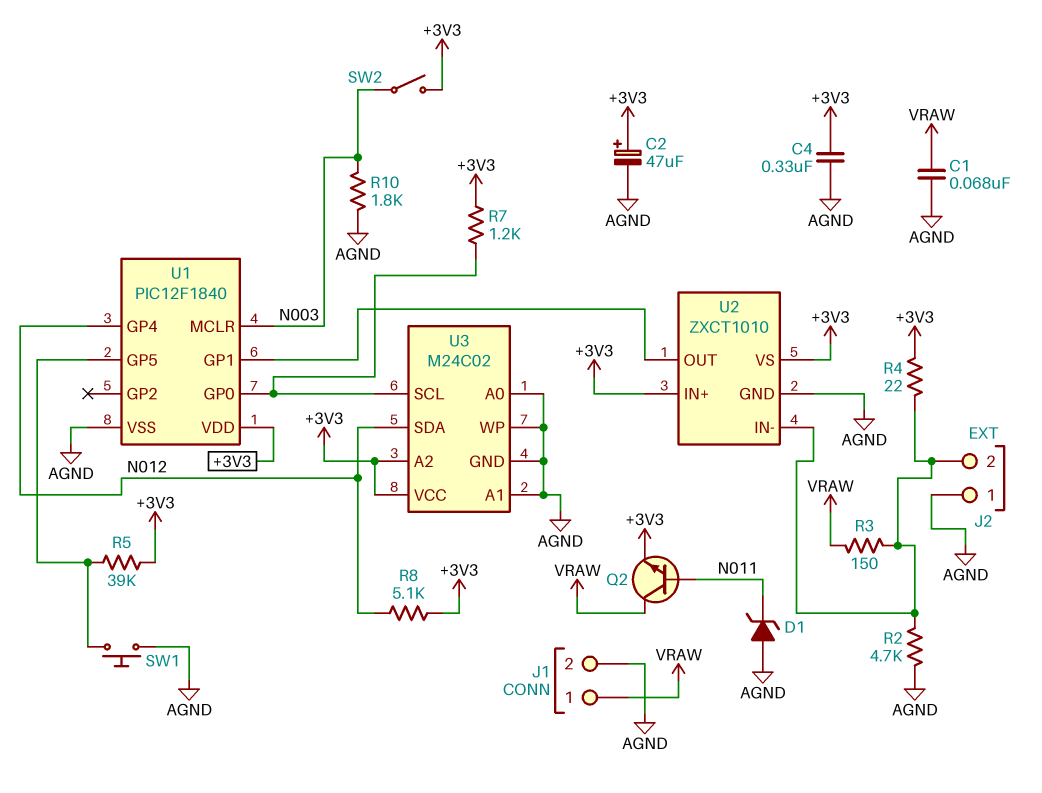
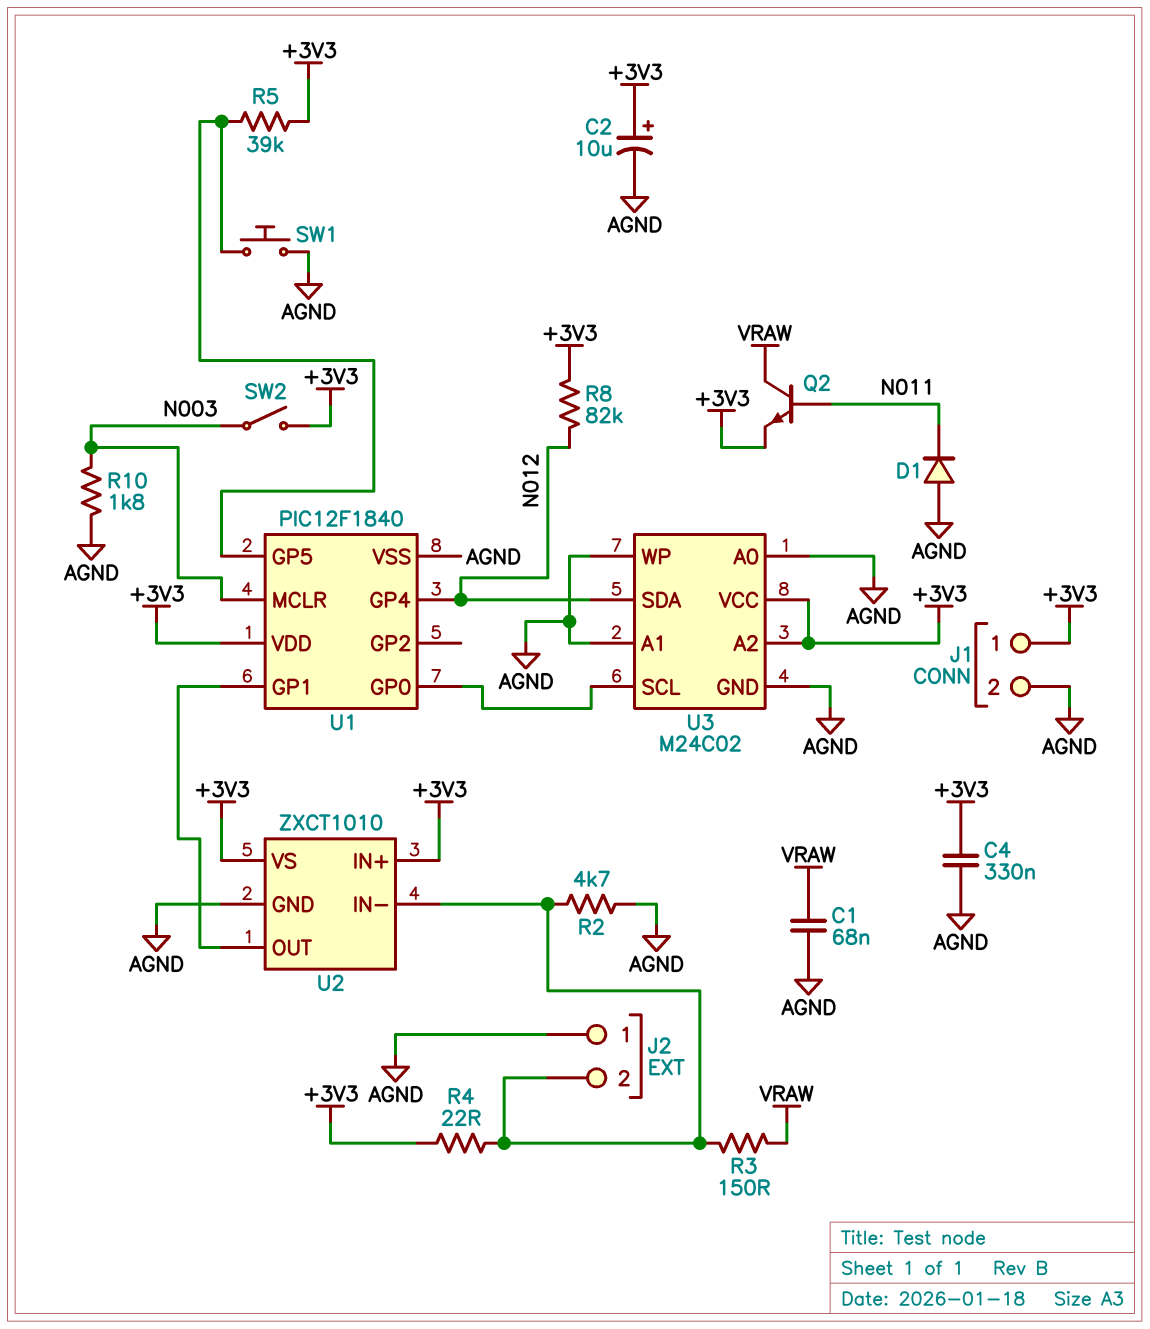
C2: 47uF (plus +3V3, minus AGND) -> 10uF (plus +3V3, minus AGND)
D1: zener (A AGND, K N011) -> diode (A AGND, K N011)
J1 pin 1: VRAW -> +3V3
R7: 1.2k (+3V3, U1/GP0) -> none
R8: 5.1k (+3V3, N012) -> 82k (+3V3, N012)

